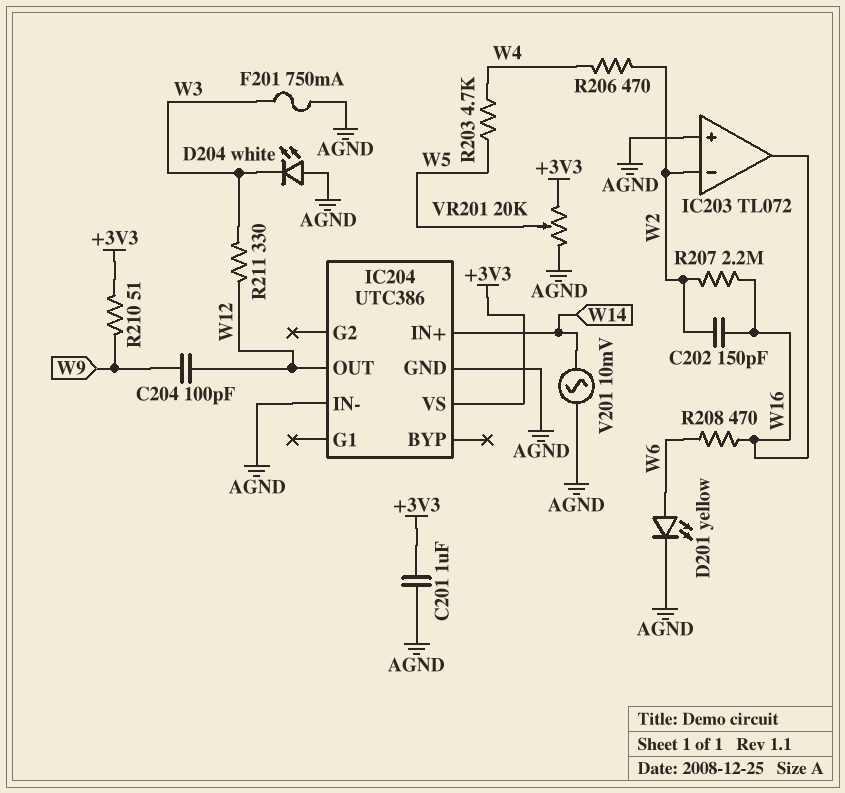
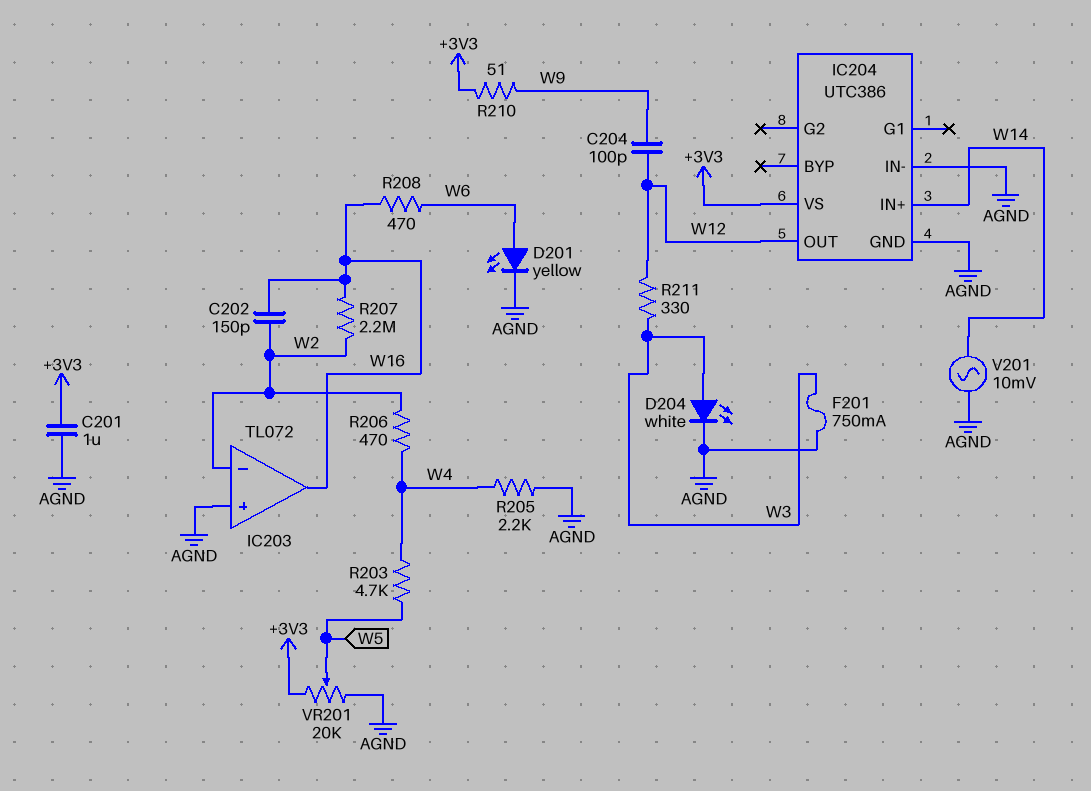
D204: LED white (A AGND, K W3) -> LED white (A W3, K AGND)
R205: none -> 2.2k (AGND, W4)

